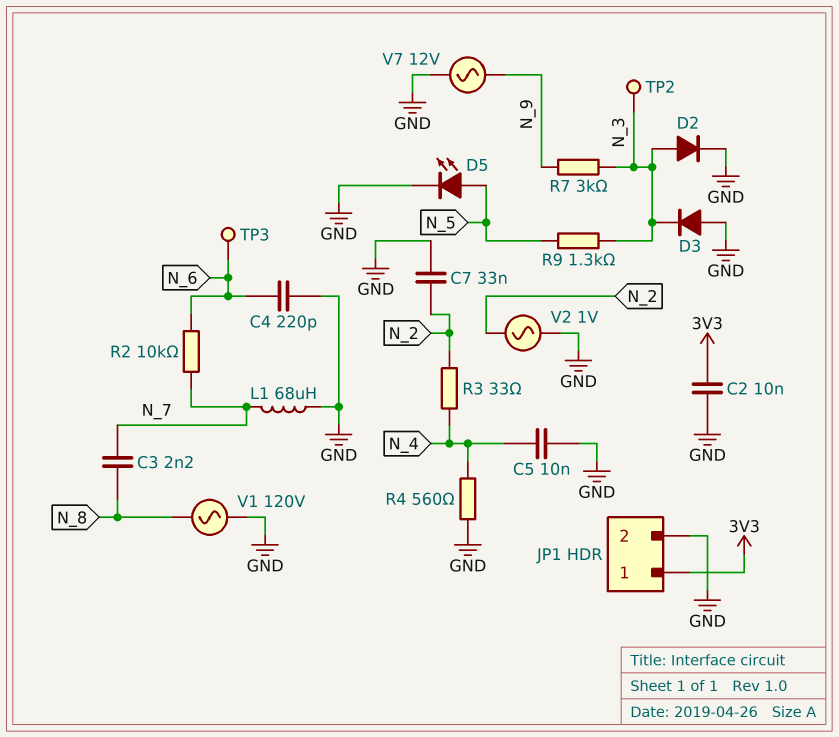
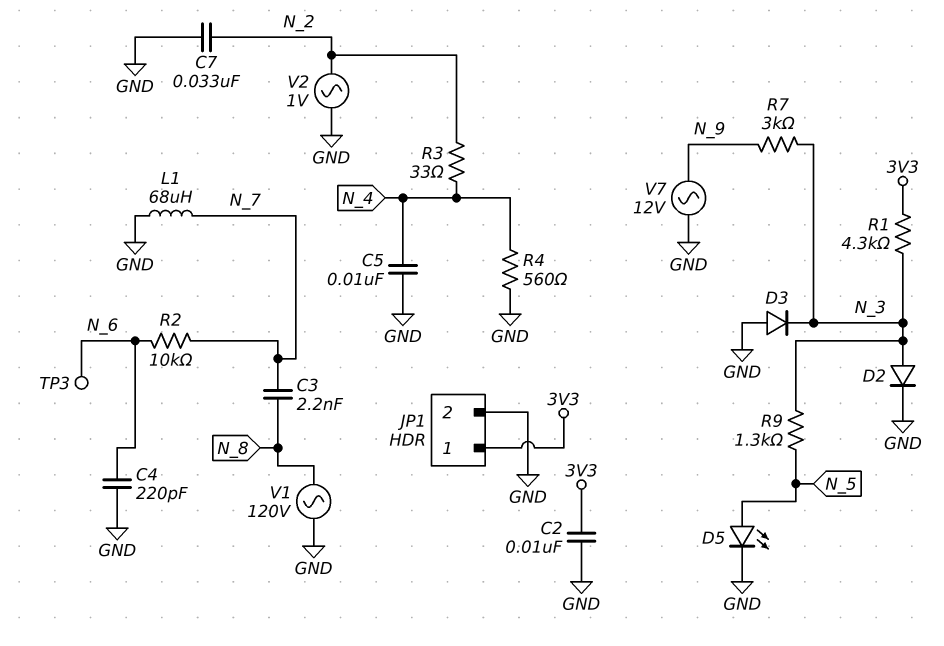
R1: none -> 4.3k (3V3, N_3)
TP2: test point (N_3) -> none

